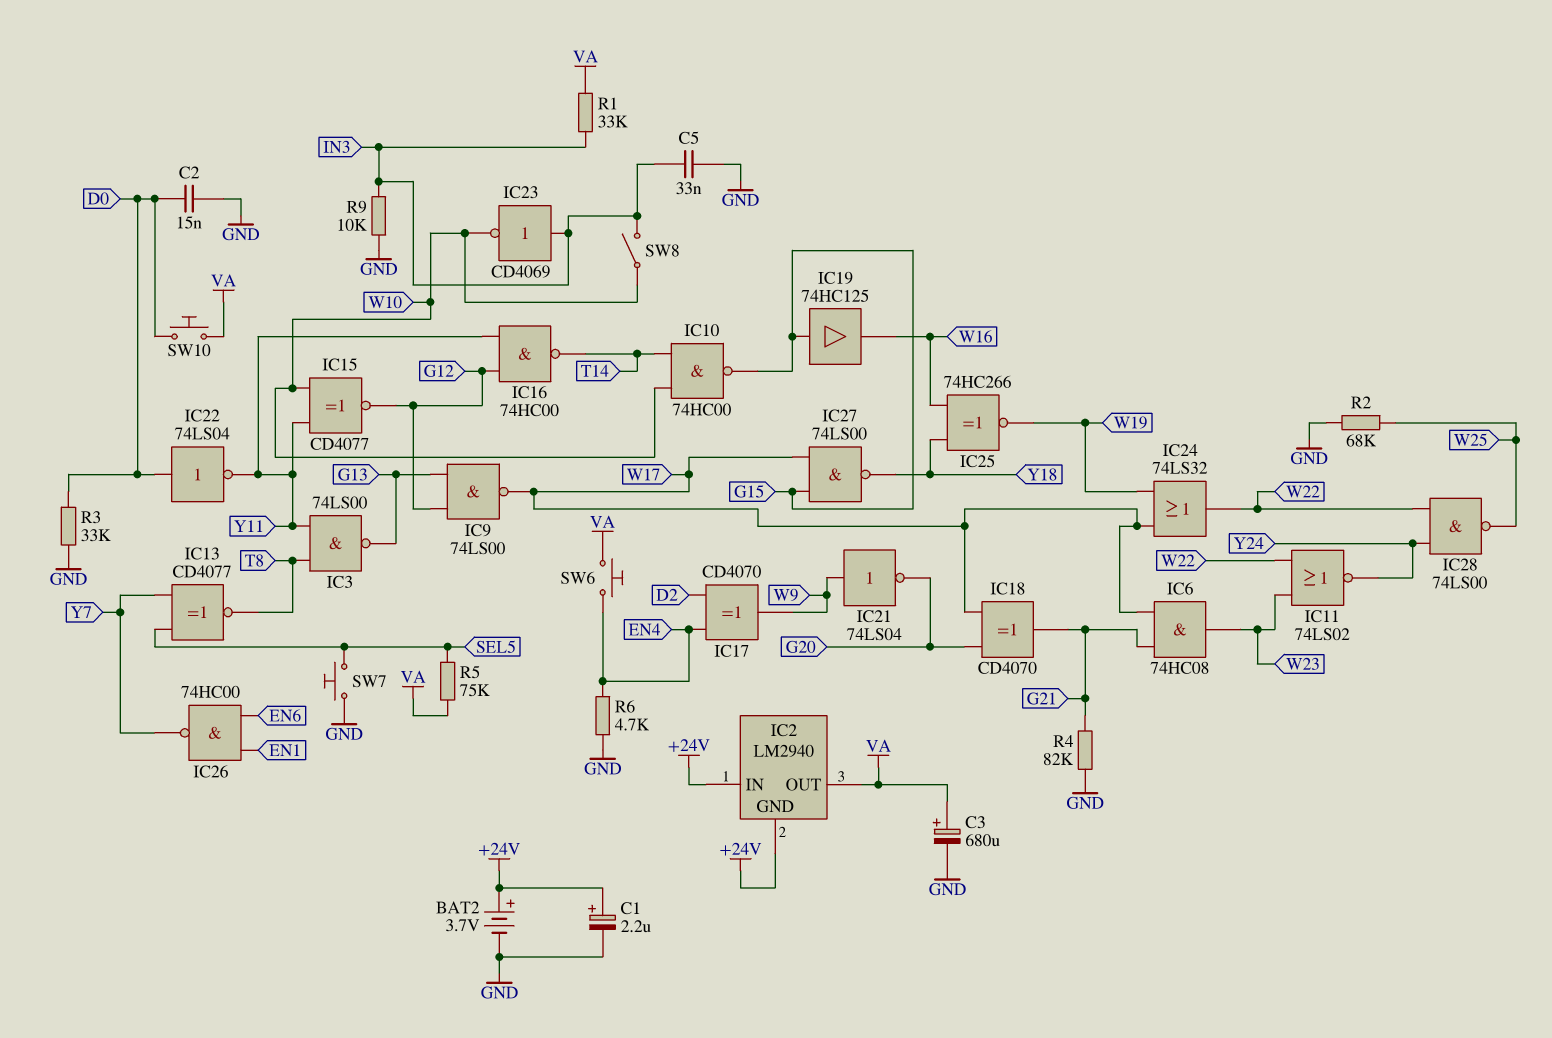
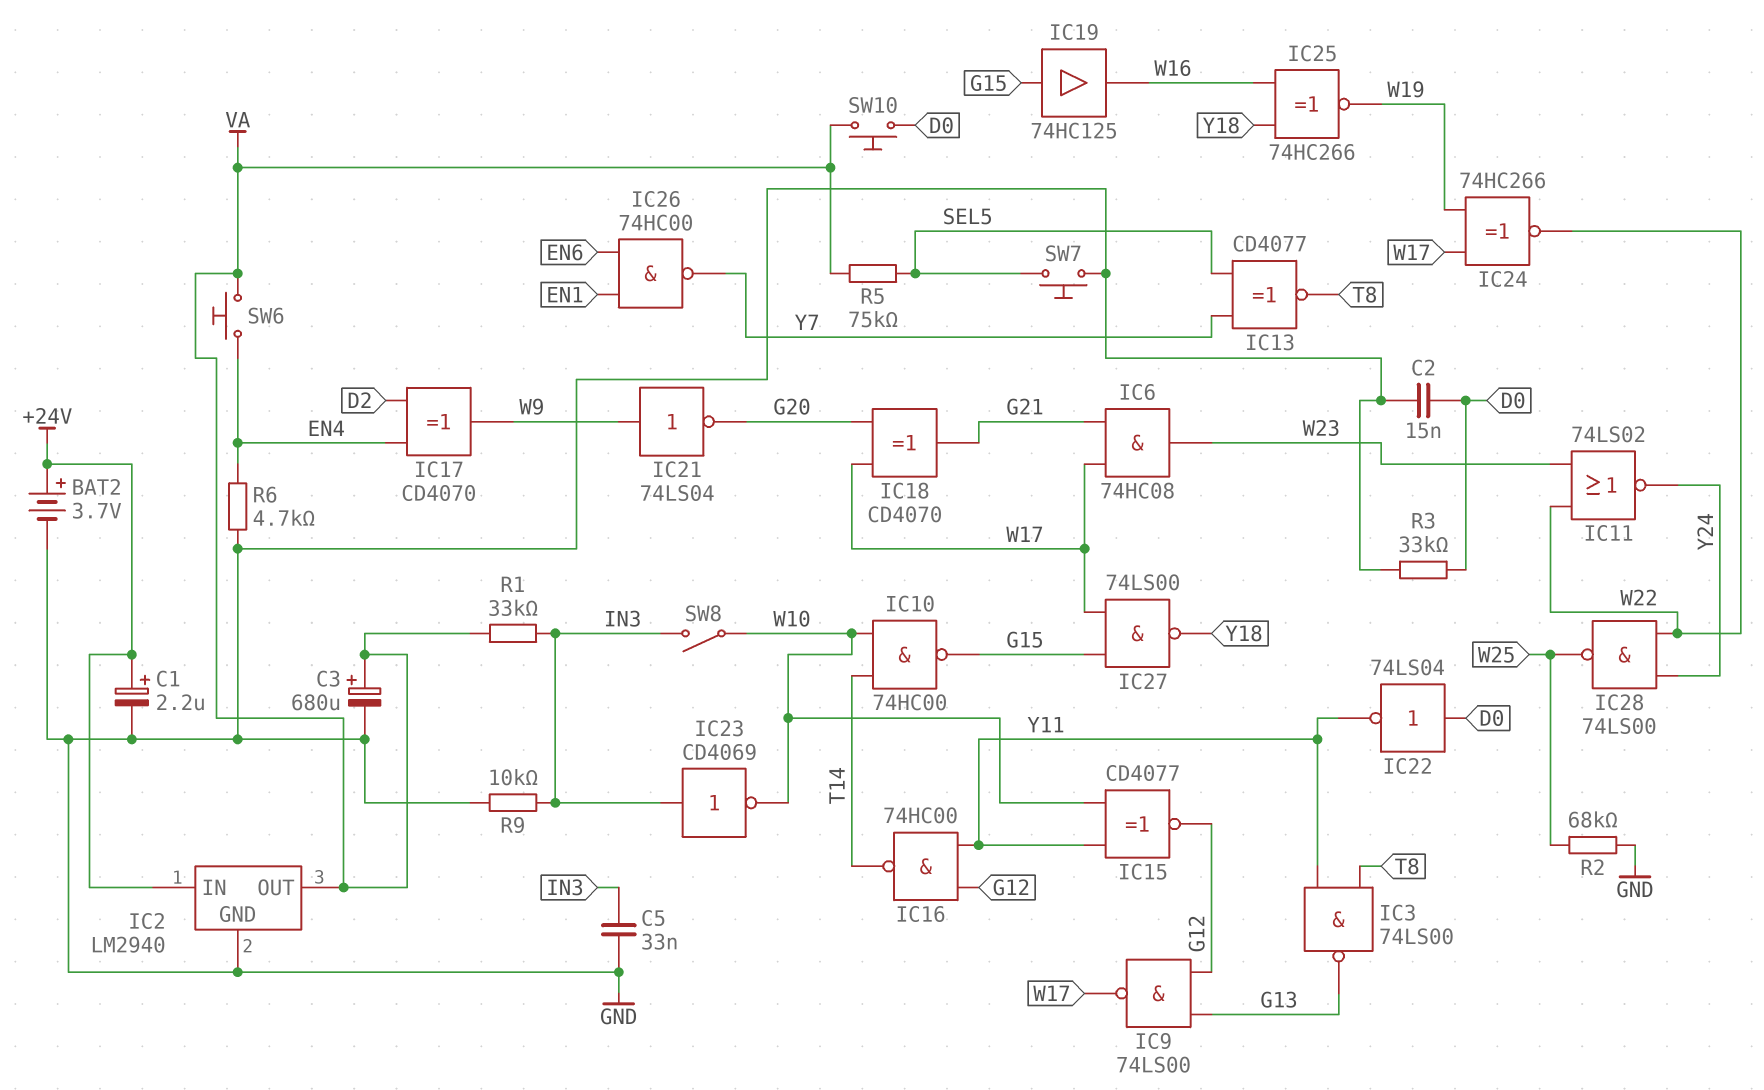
IC2 pin GND: +24V -> GND
IC24: OR 74LS32 (in W17, in W19, out W22) -> XNOR 74HC266 (in W17, in W19, out W22)
R4: 82k (G21, GND) -> none

